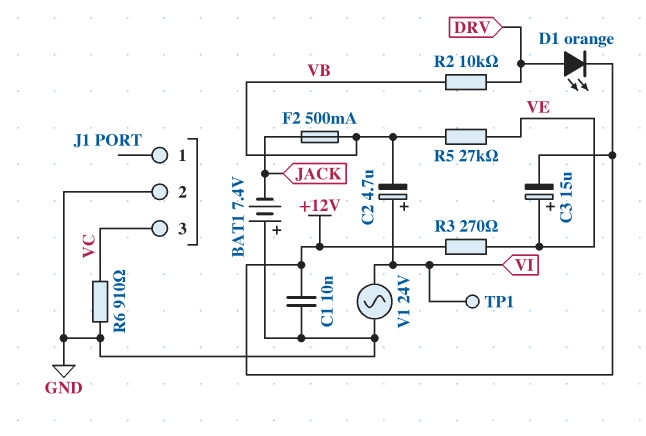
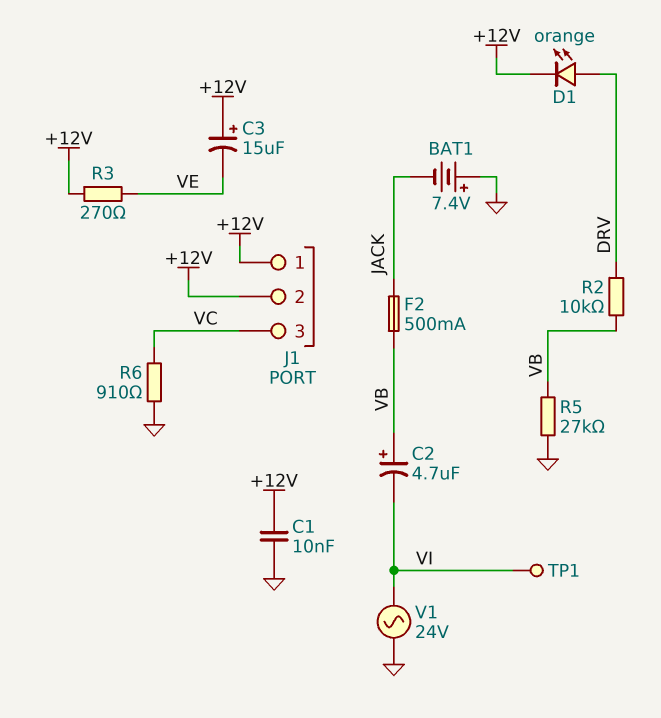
C2: 4.7uF (plus VI, minus VB) -> 4.7uF (plus VB, minus VI)
C3: 15uF (plus VE, minus +12V) -> 15uF (plus +12V, minus VE)
J1 pin 1: none -> +12V
J1 pin 2: GND -> +12V
R5: 27k (VB, VE) -> 27k (GND, VB)

